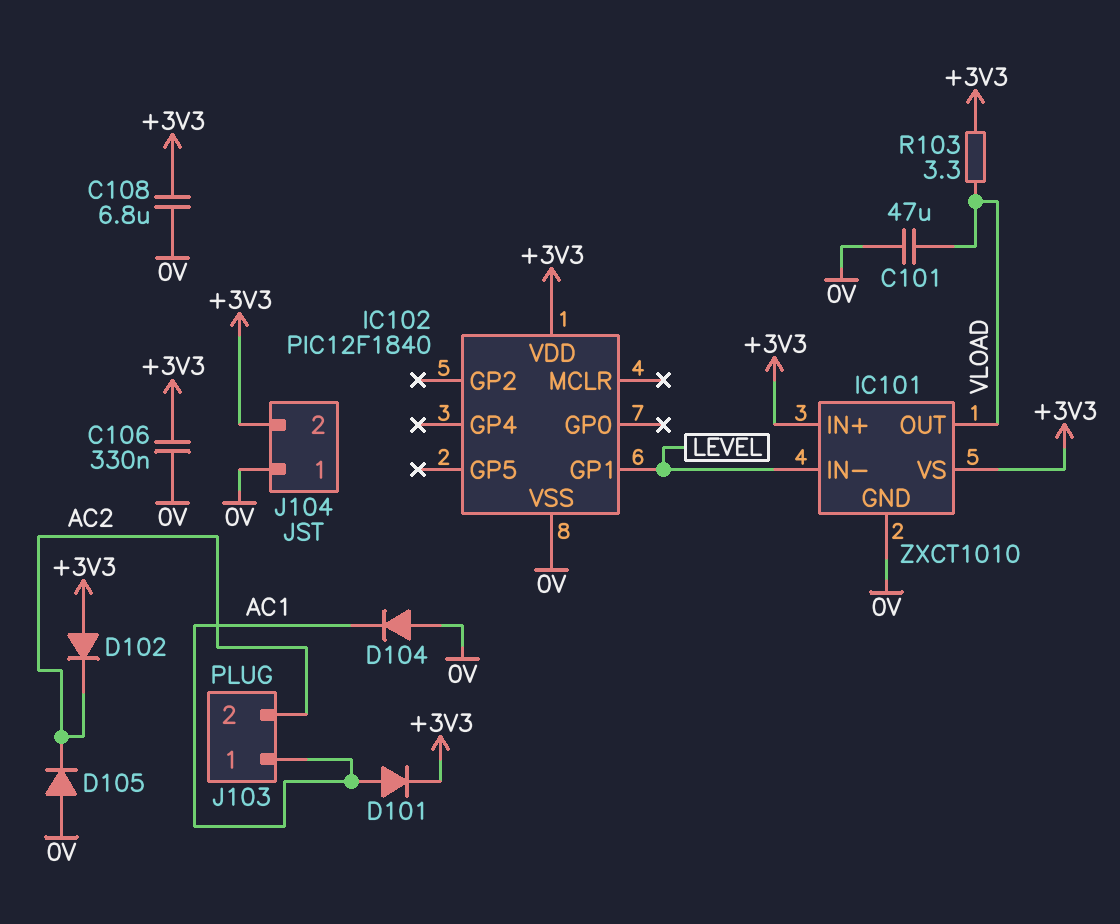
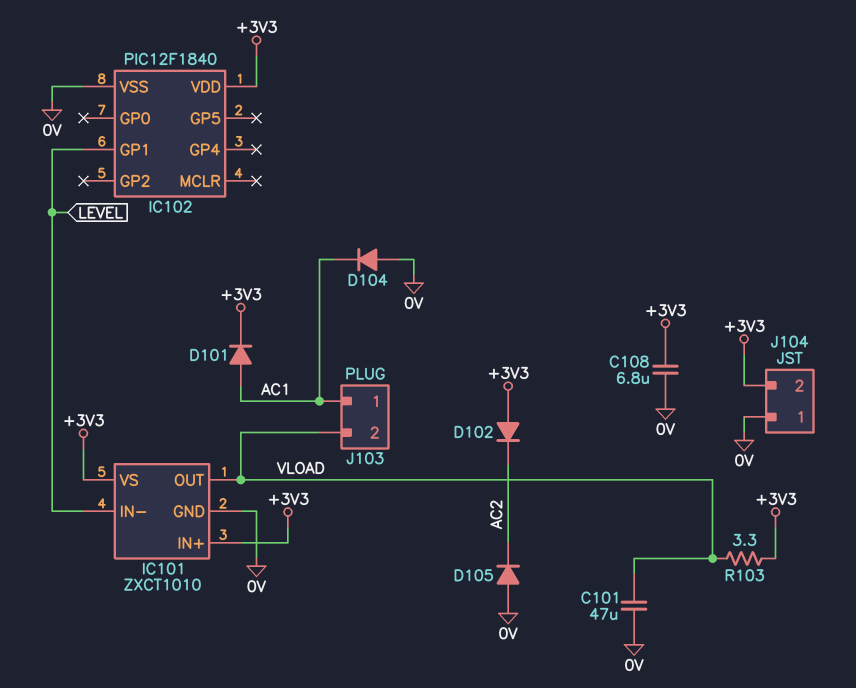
C106: 330nF (+3V3, 0V) -> none
J103 pin 2: AC2 -> VLOAD

